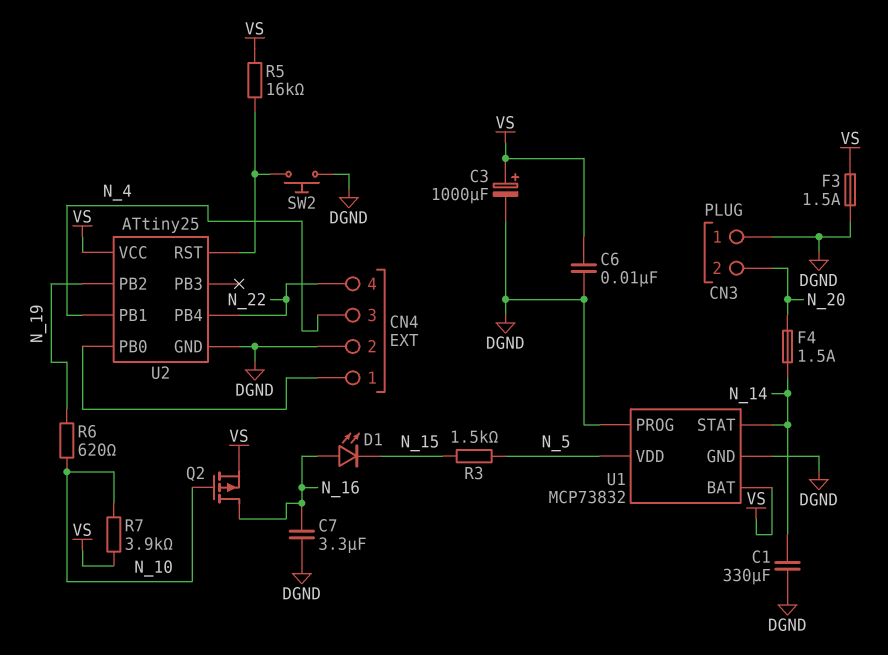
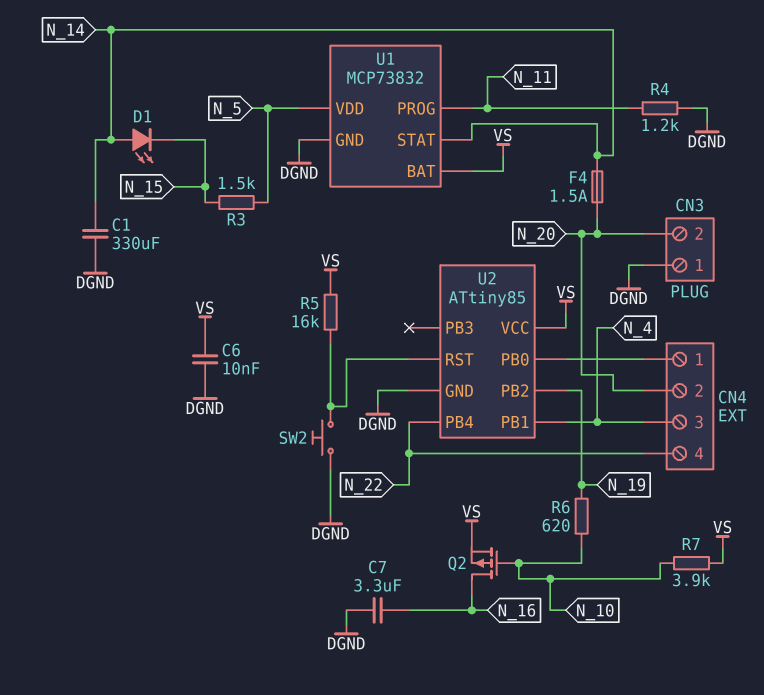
C3: 1000uF (plus VS, minus DGND) -> none
CN4 pin 2: DGND -> N_20
D1: LED (A N_16, K N_15) -> LED (A N_14, K N_15)
F3: 1.5A (DGND, VS) -> none
R4: none -> 1.2k (DGND, N_11)
U1 pin PROG: DGND -> N_11
U2: ATtiny25 -> ATtiny85

